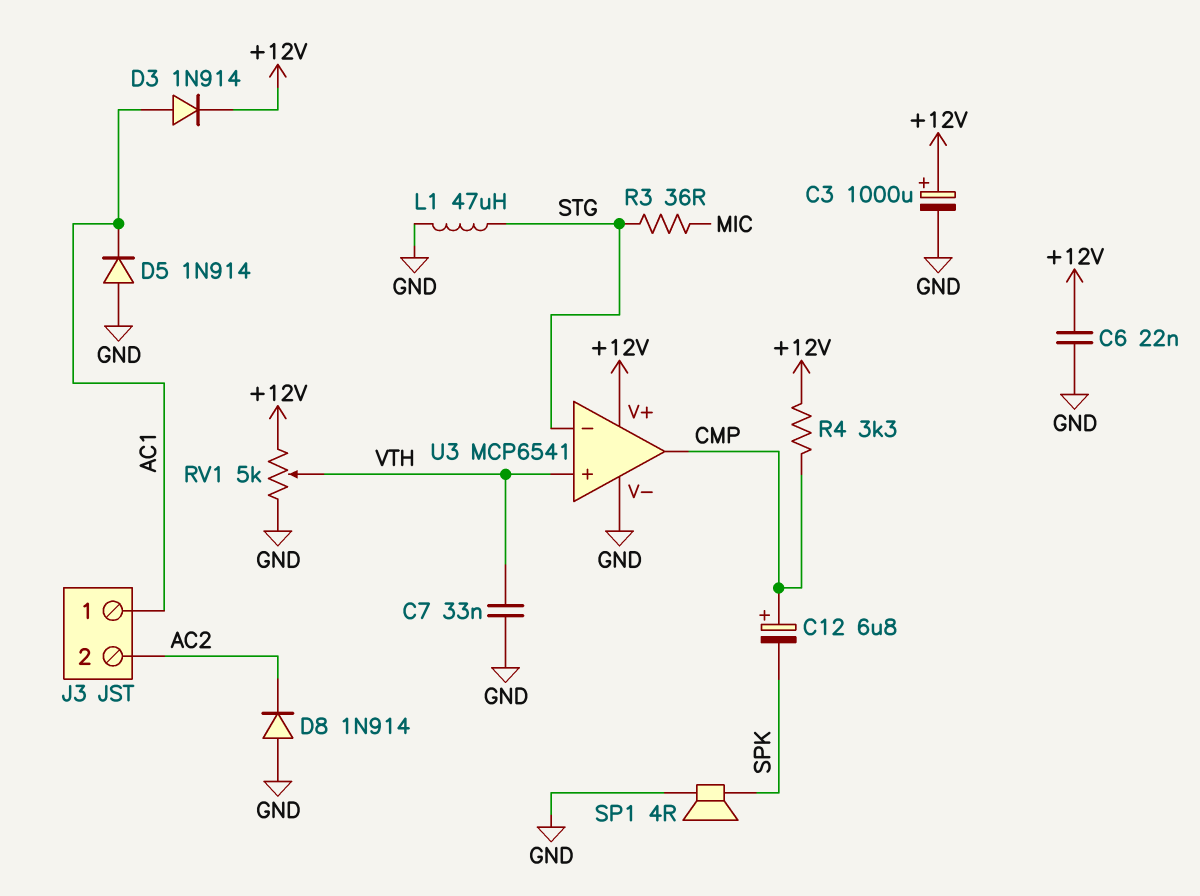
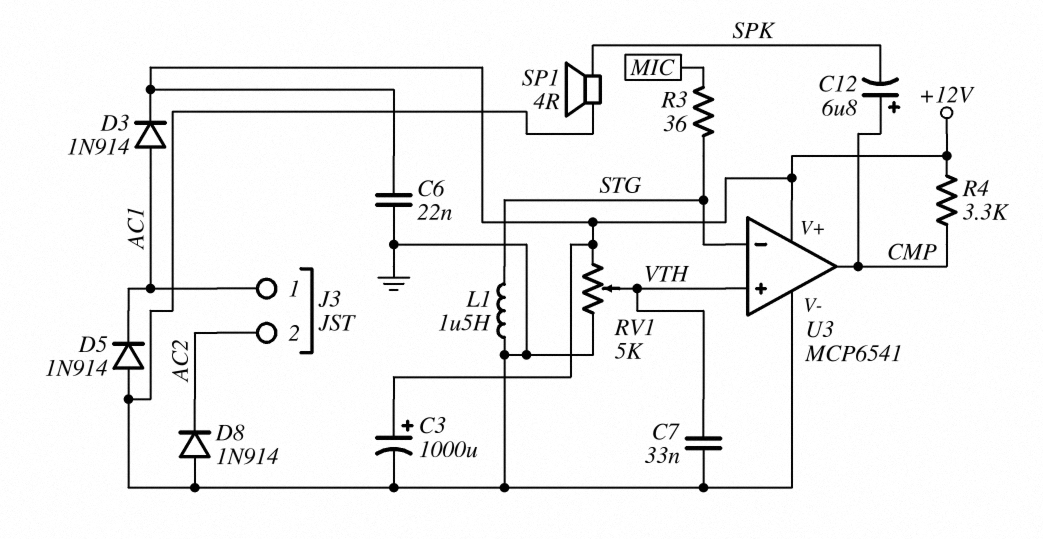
L1: 47uH (GND, STG) -> 1.5uH (GND, STG)

